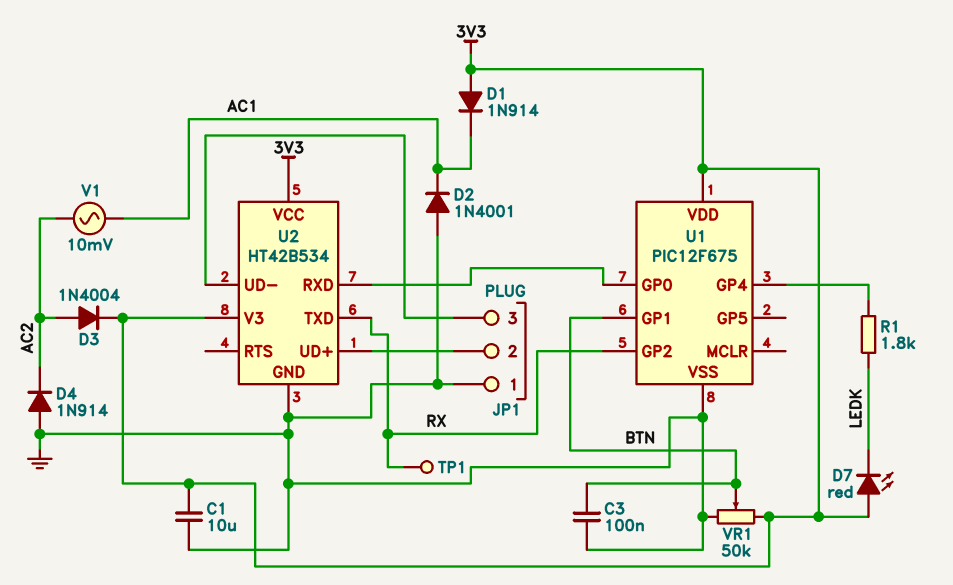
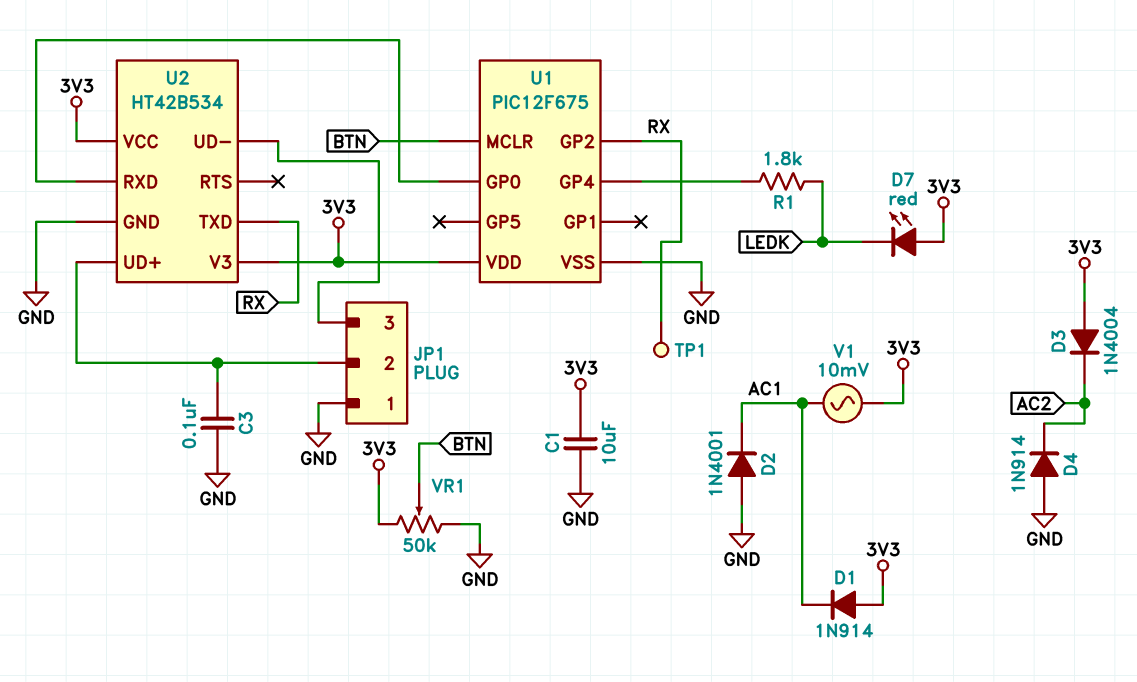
C3: 100nF (BTN, GND) -> 100nF (GND, JP1/2)
D3: diode 1N4004 (A AC2, K 3V3) -> diode 1N4004 (A 3V3, K AC2)
U1 pin GP1: BTN -> none
U1 pin MCLR: none -> BTN
V1: AC 10mV (AC1, AC2) -> AC 10mV (3V3, AC1)

